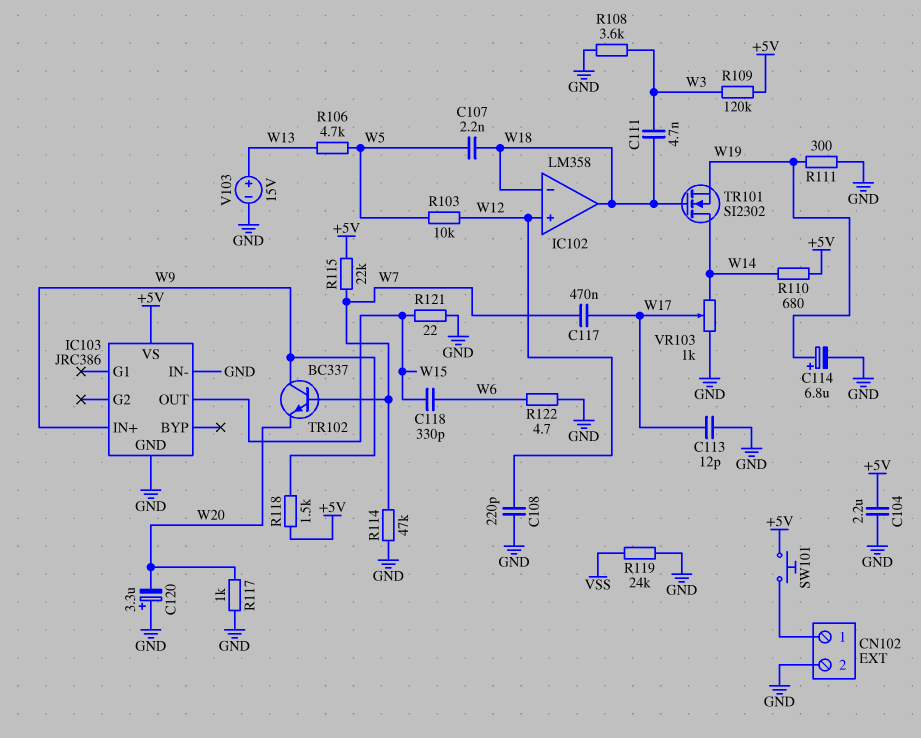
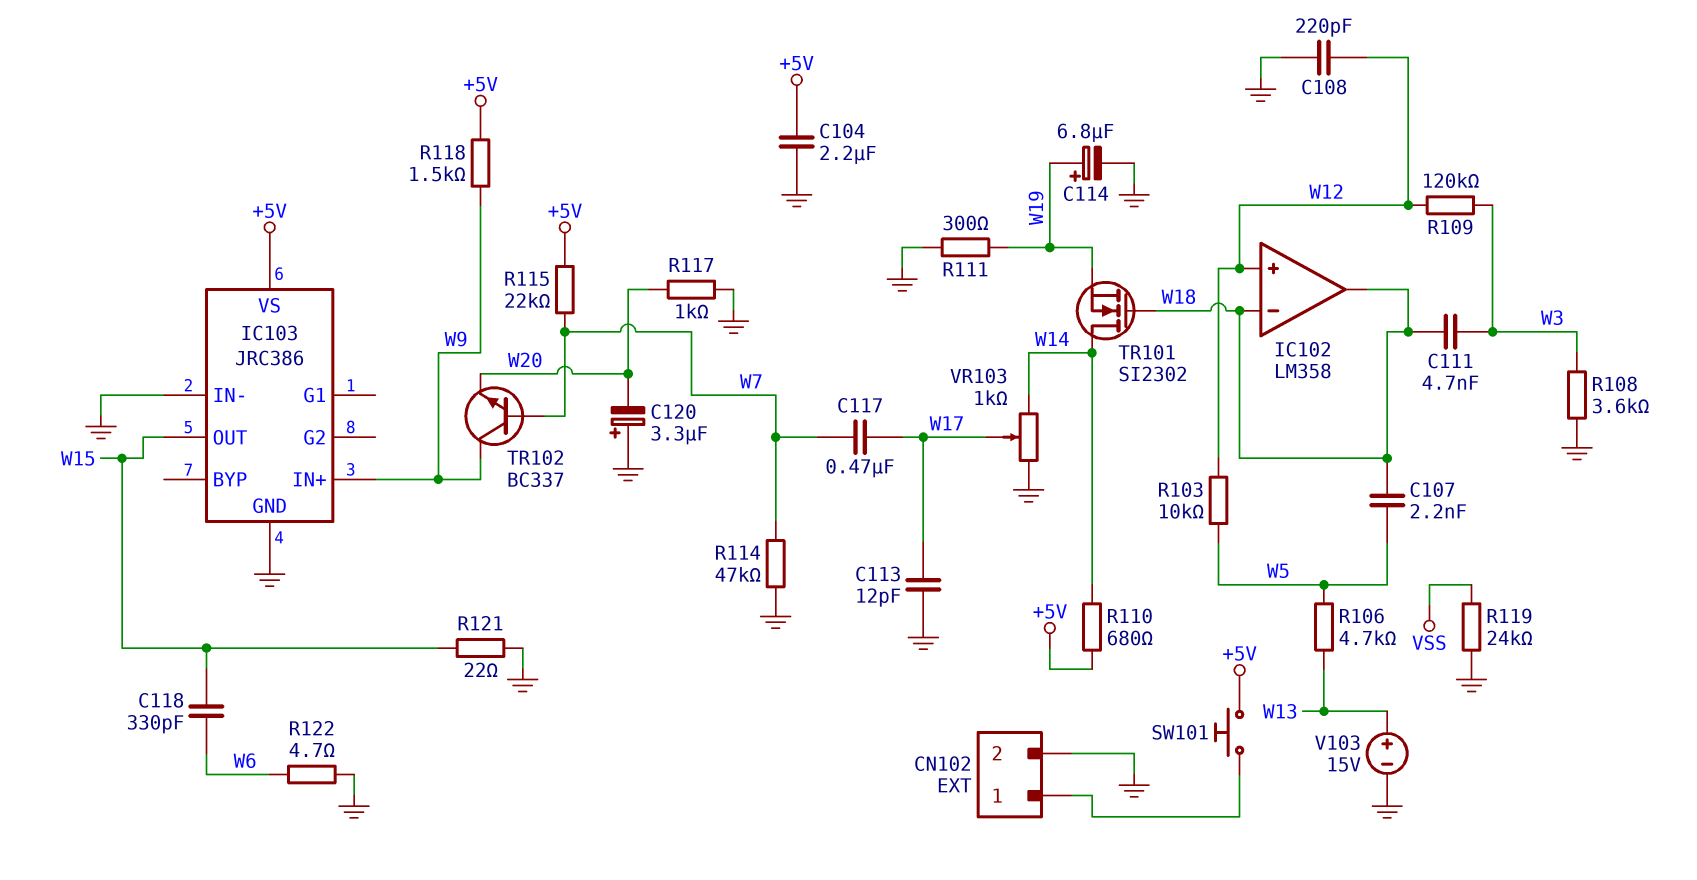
R109: 120k (+5V, W3) -> 120k (W3, W12)

